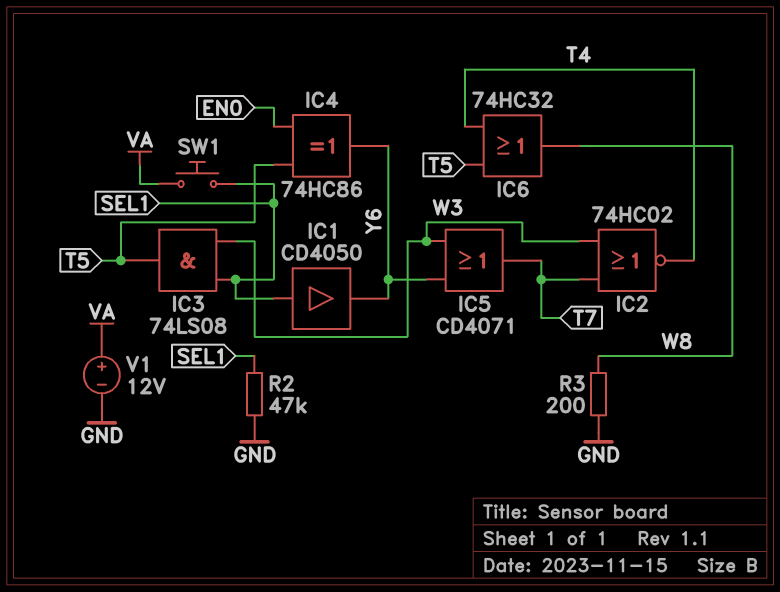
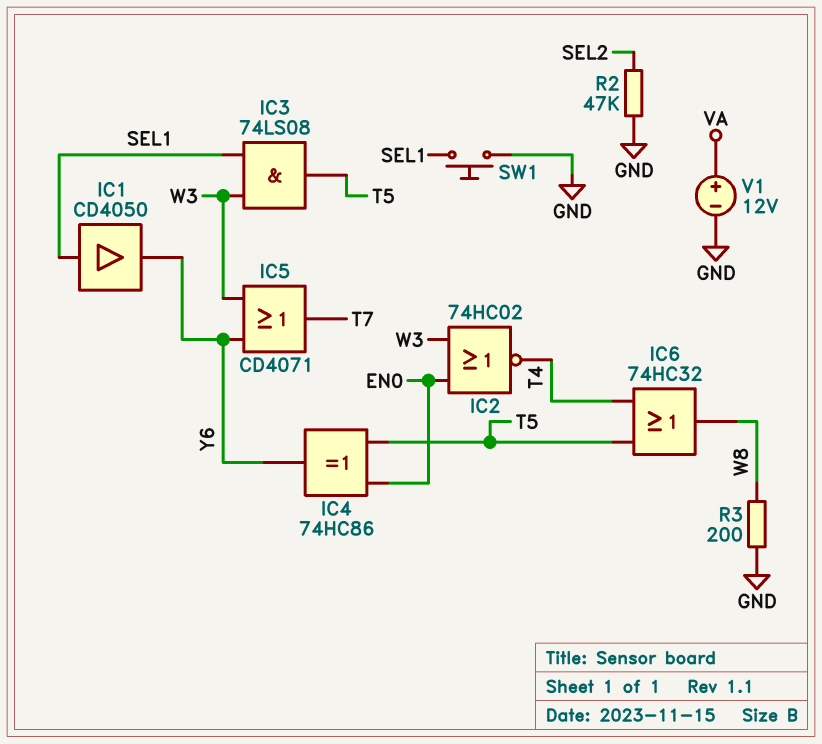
IC2: NOR 74HC02 (in T7, in W3, out T4) -> NOR 74HC02 (in EN0, in W3, out T4)
R2: 47k (GND, SEL1) -> 47k (GND, SEL2)
SW1: button (SEL1, VA) -> button (GND, SEL1)

